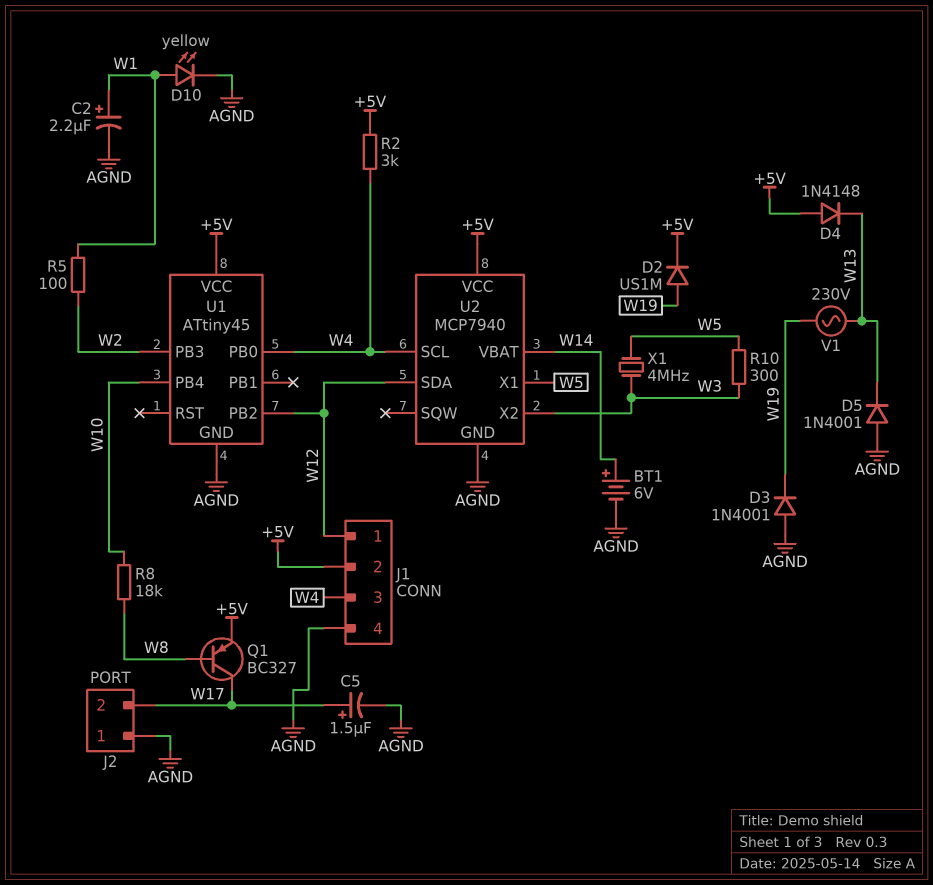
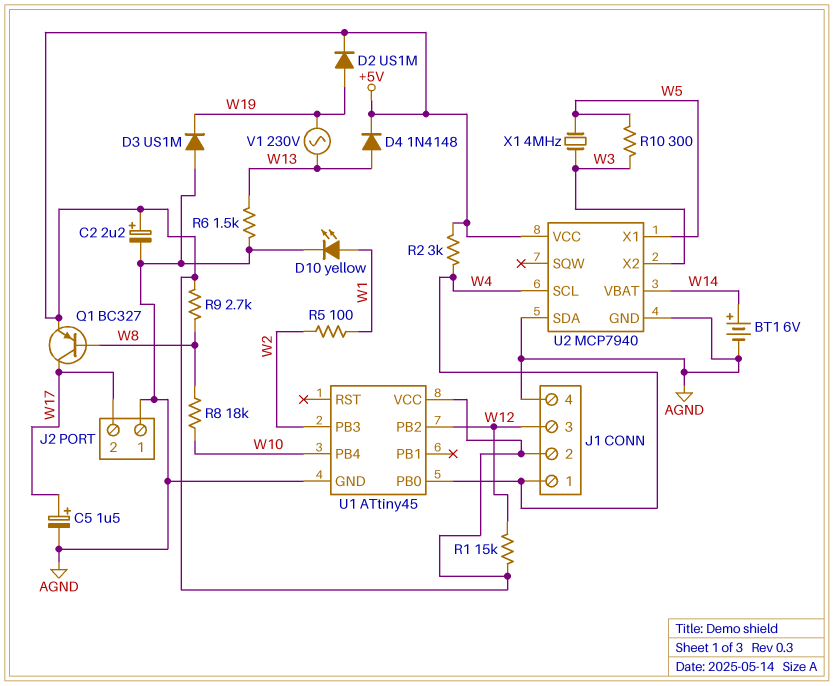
C2: 2.2uF (plus W1, minus AGND) -> 2.2uF (plus +5V, minus AGND)
D3: diode 1N4001 (A AGND, K W19) -> diode US1M (A AGND, K W19)
D4: diode 1N4148 (A +5V, K W13) -> diode 1N4148 (A W13, K +5V)
D5: diode 1N4001 (A AGND, K W13) -> none
J1 pin 1: W12 -> W4
J1 pin 3: W4 -> W12
R1: none -> 15k (+5V, W12)
R6: none -> 1.5k (AGND, W13)
R9: none -> 2.7k (+5V, W8)
U2 pin SDA: W12 -> AGND

